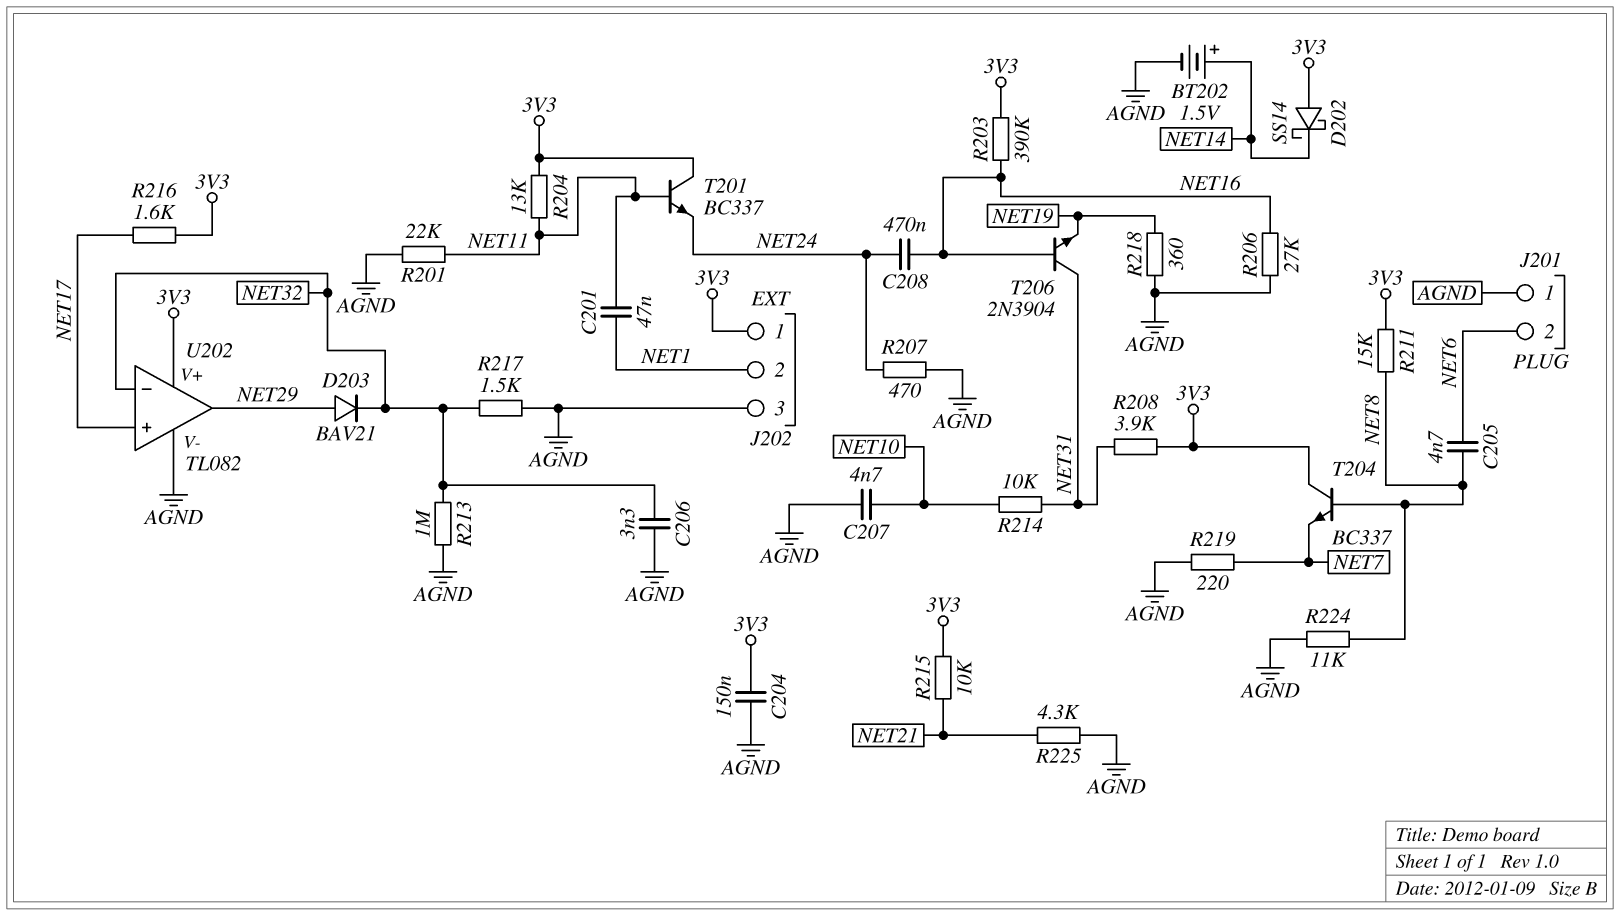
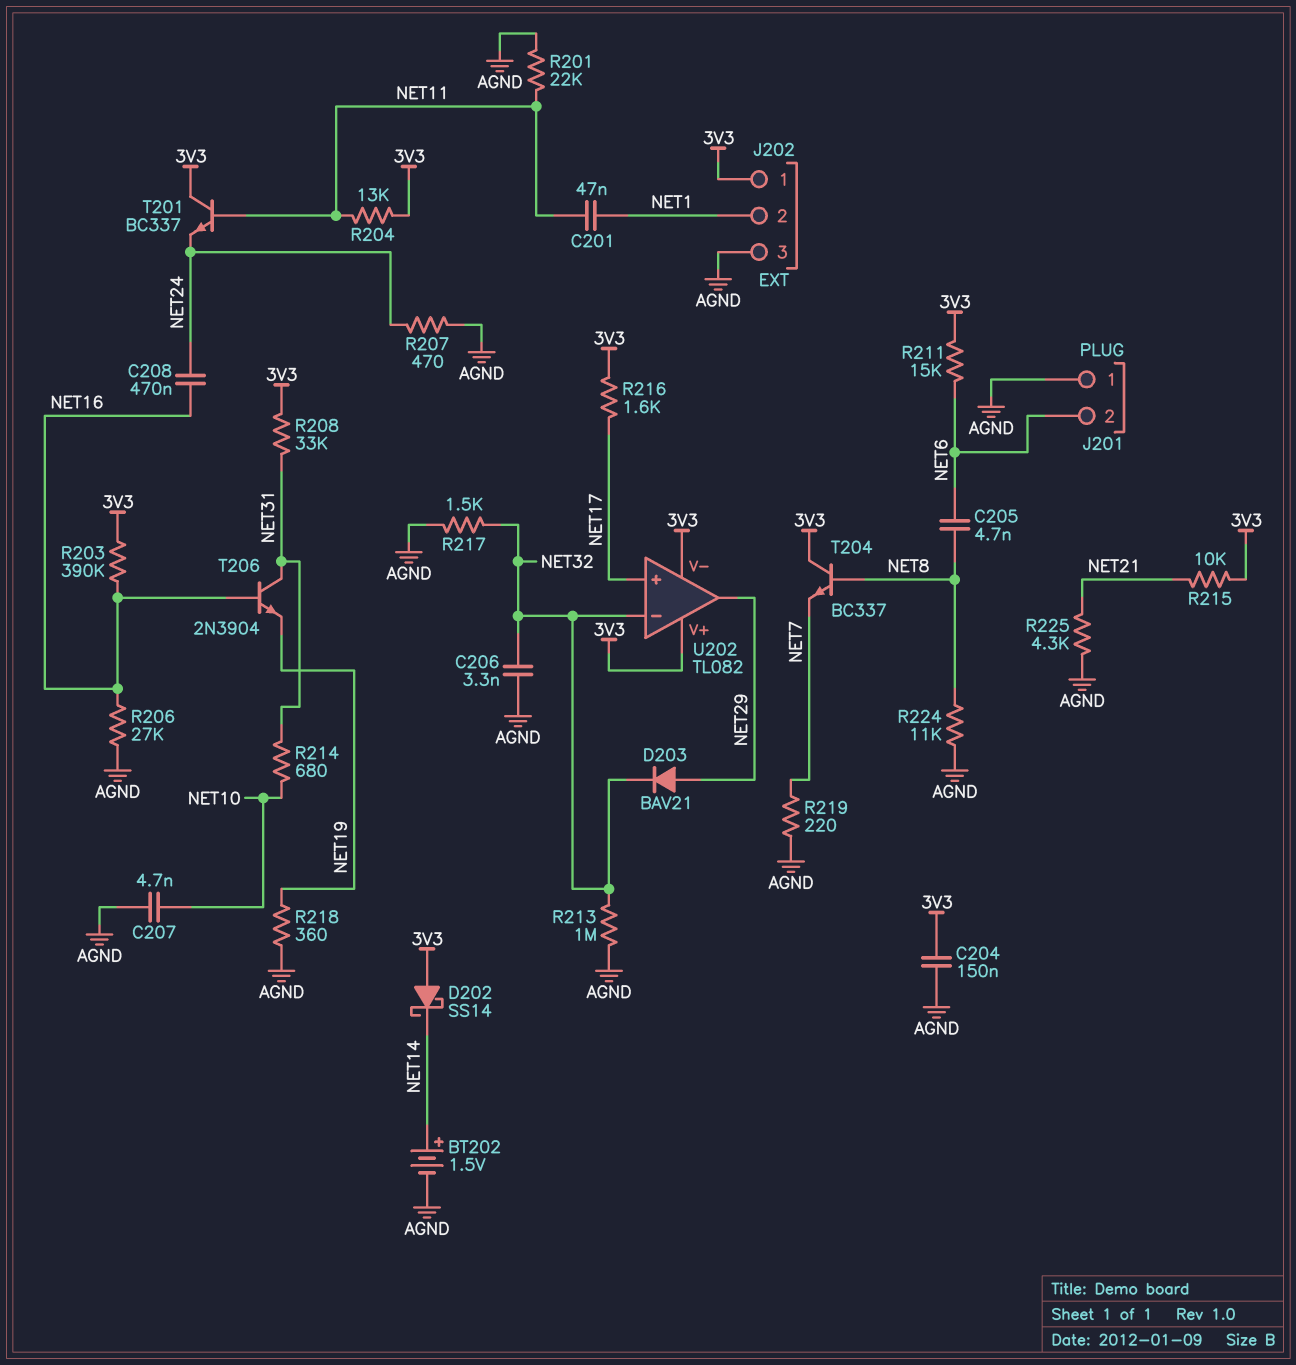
R208: 3.9k (3V3, NET31) -> 33k (3V3, NET31)
R211: 15k (3V3, NET8) -> 15k (3V3, NET6)
R214: 10k (NET10, NET31) -> 680 (NET10, NET31)
U202 pin V-: AGND -> 3V3

